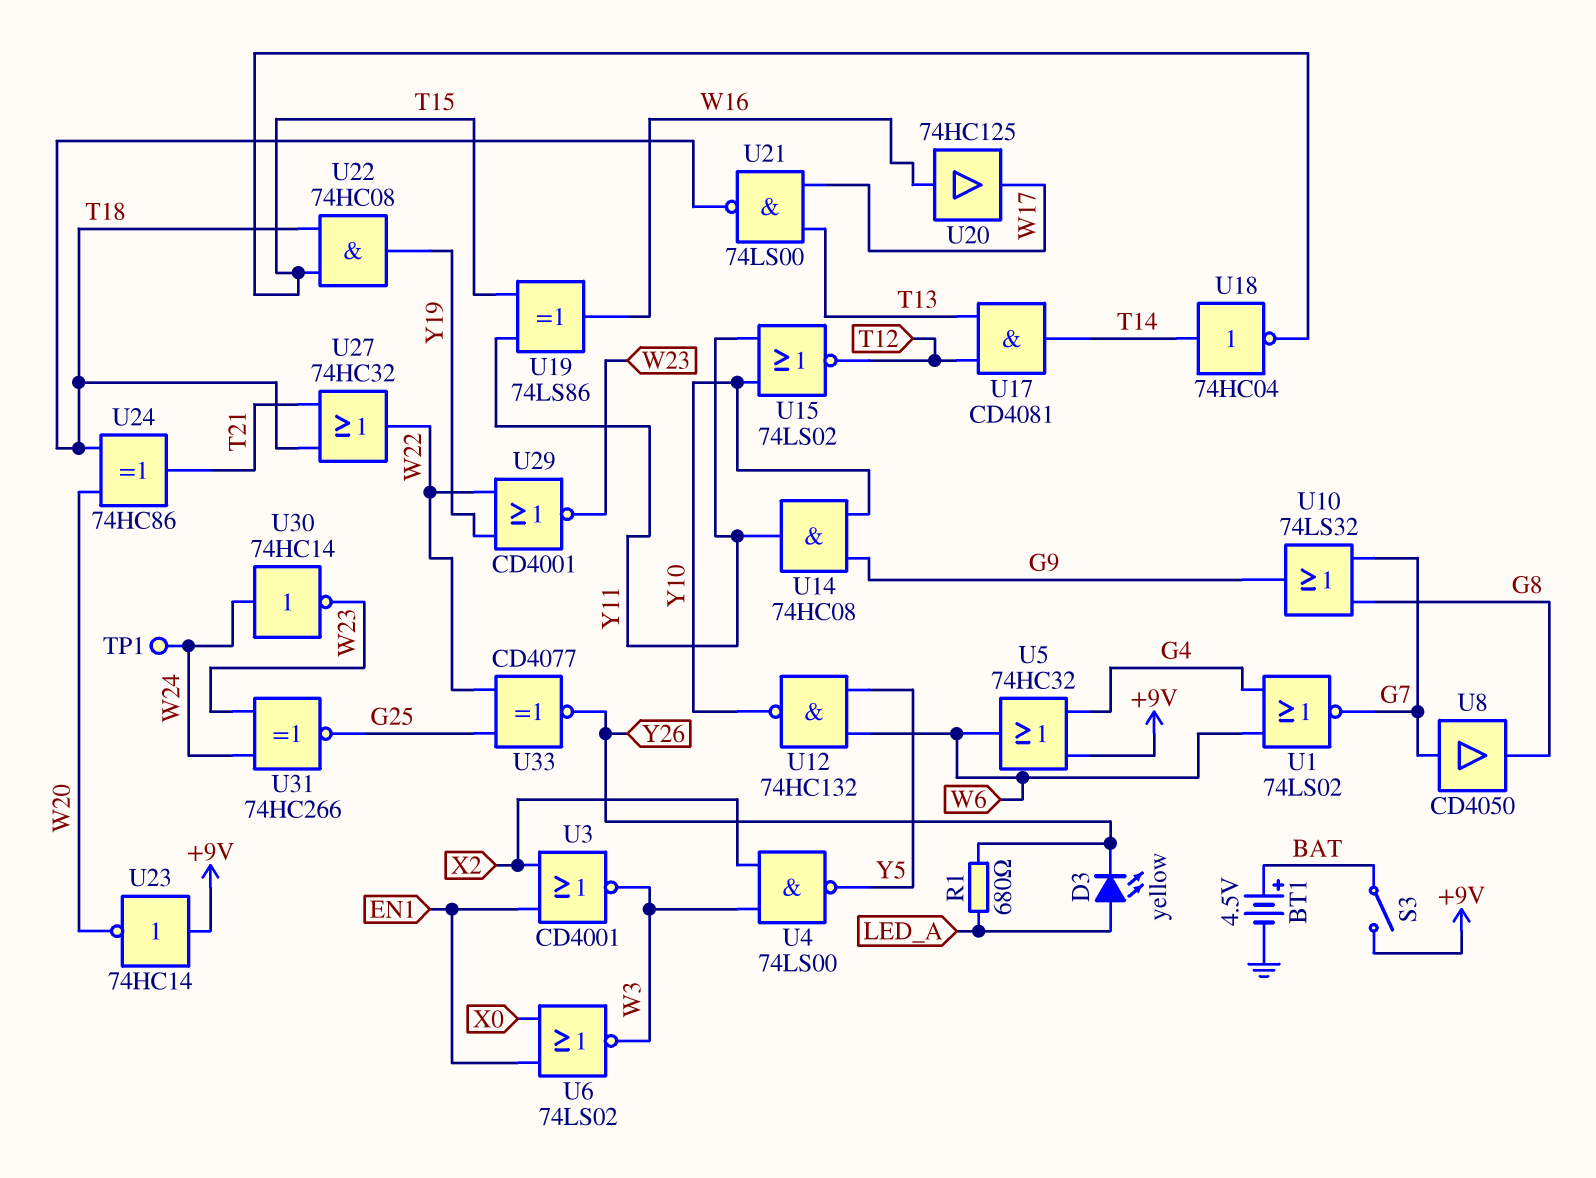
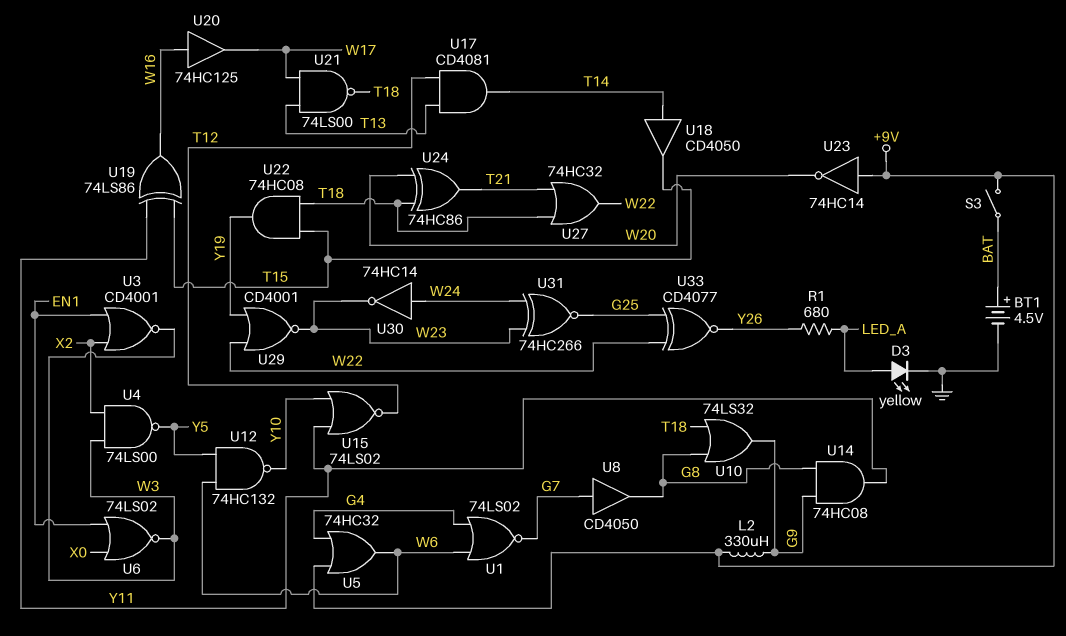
D3: LED yellow (A LED_A, K Y26) -> LED yellow (A LED_A, K GND)
L2: none -> 330uH (+9V, G9)
TP1: test point (W24) -> none
U10: OR 74LS32 (in G7, in G8, out G9) -> OR 74LS32 (in G8, in T18, out G9)
U14: AND 74HC08 (in G9, in Y10, out Y11) -> AND 74HC08 (in G8, in G9, out Y11)
U18: NOT 74HC04 (in T14, out T15) -> buffer CD4050 (in T14, out T15)

